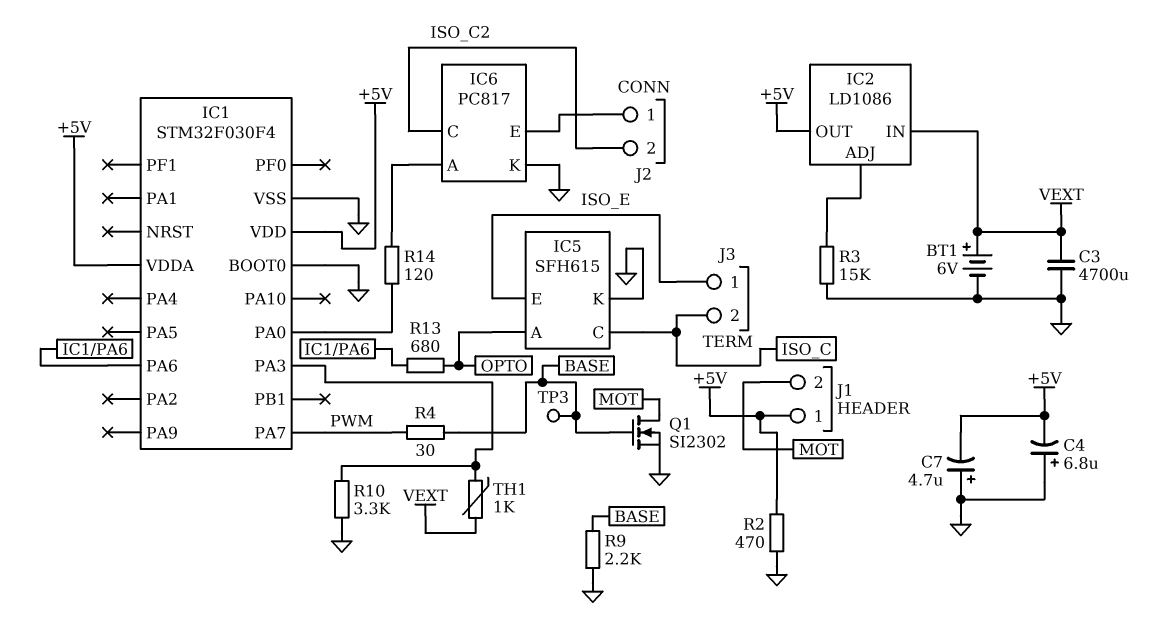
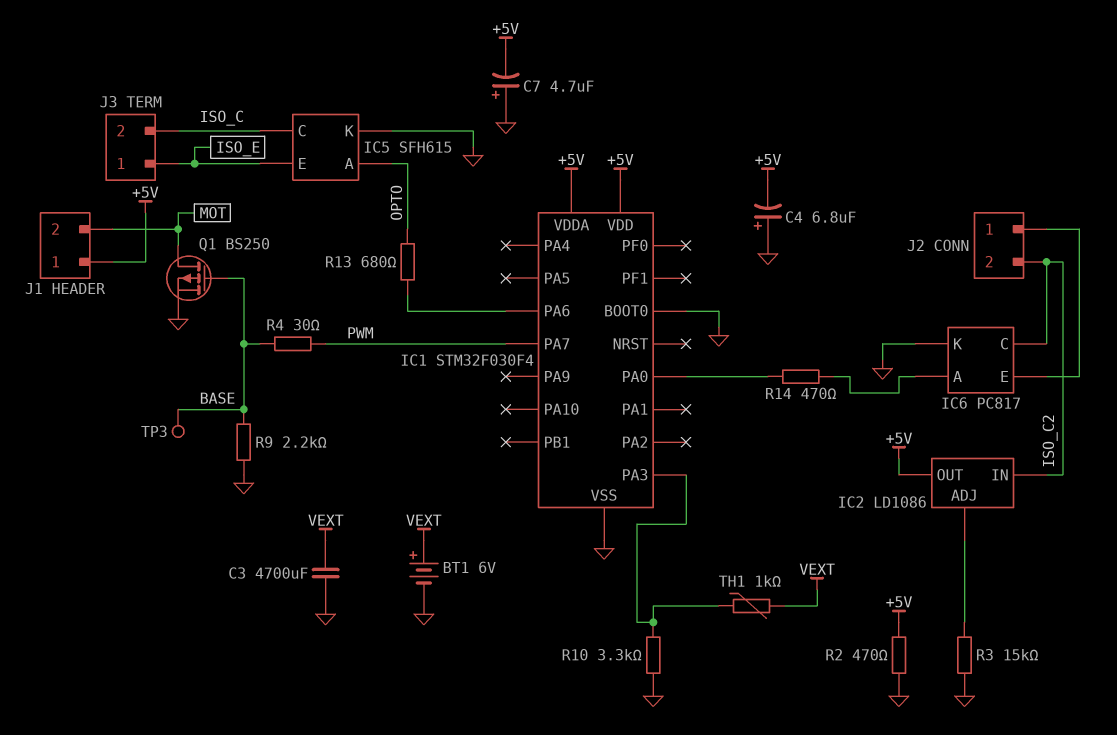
IC2 pin IN: VEXT -> ISO_C2
Q1: NMOS SI2302 (G BASE, D MOT, S GND) -> PMOS BS250 (G BASE, D MOT, S GND)
R14: 120 (IC1/PA0, IC6/A) -> 470 (IC1/PA0, IC6/A)

